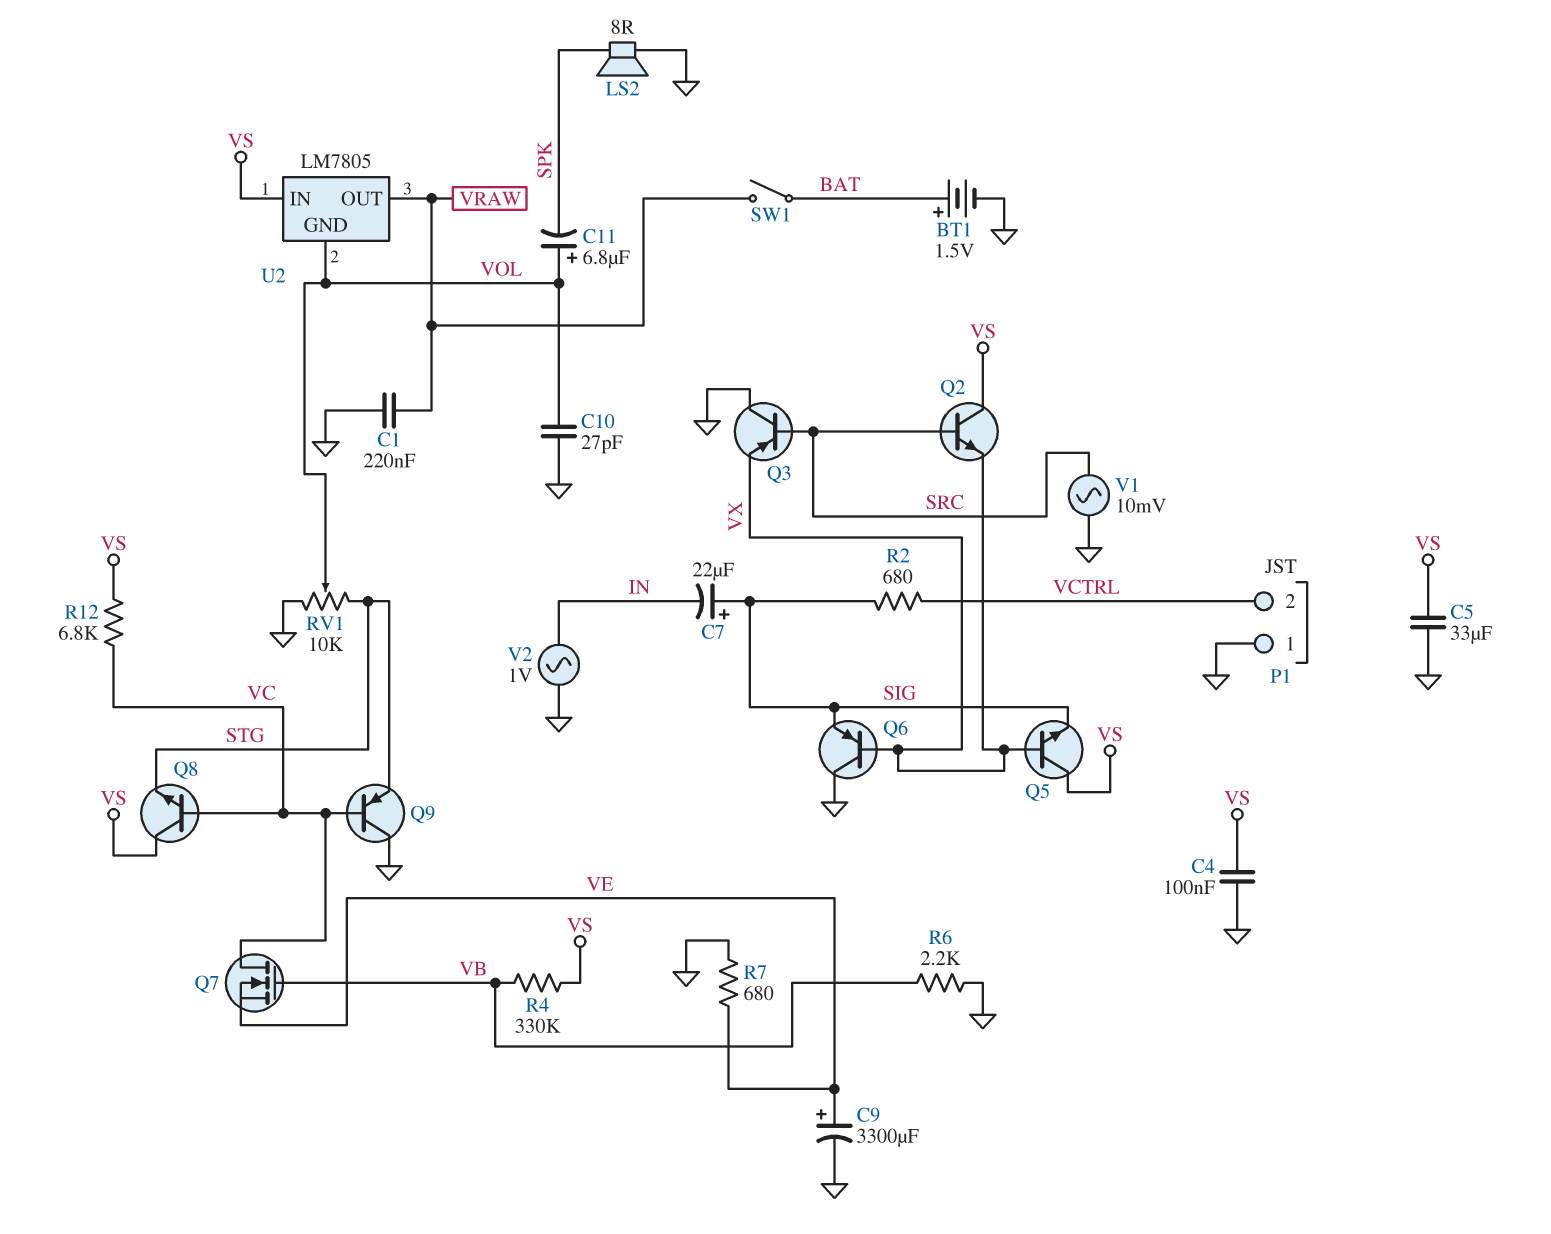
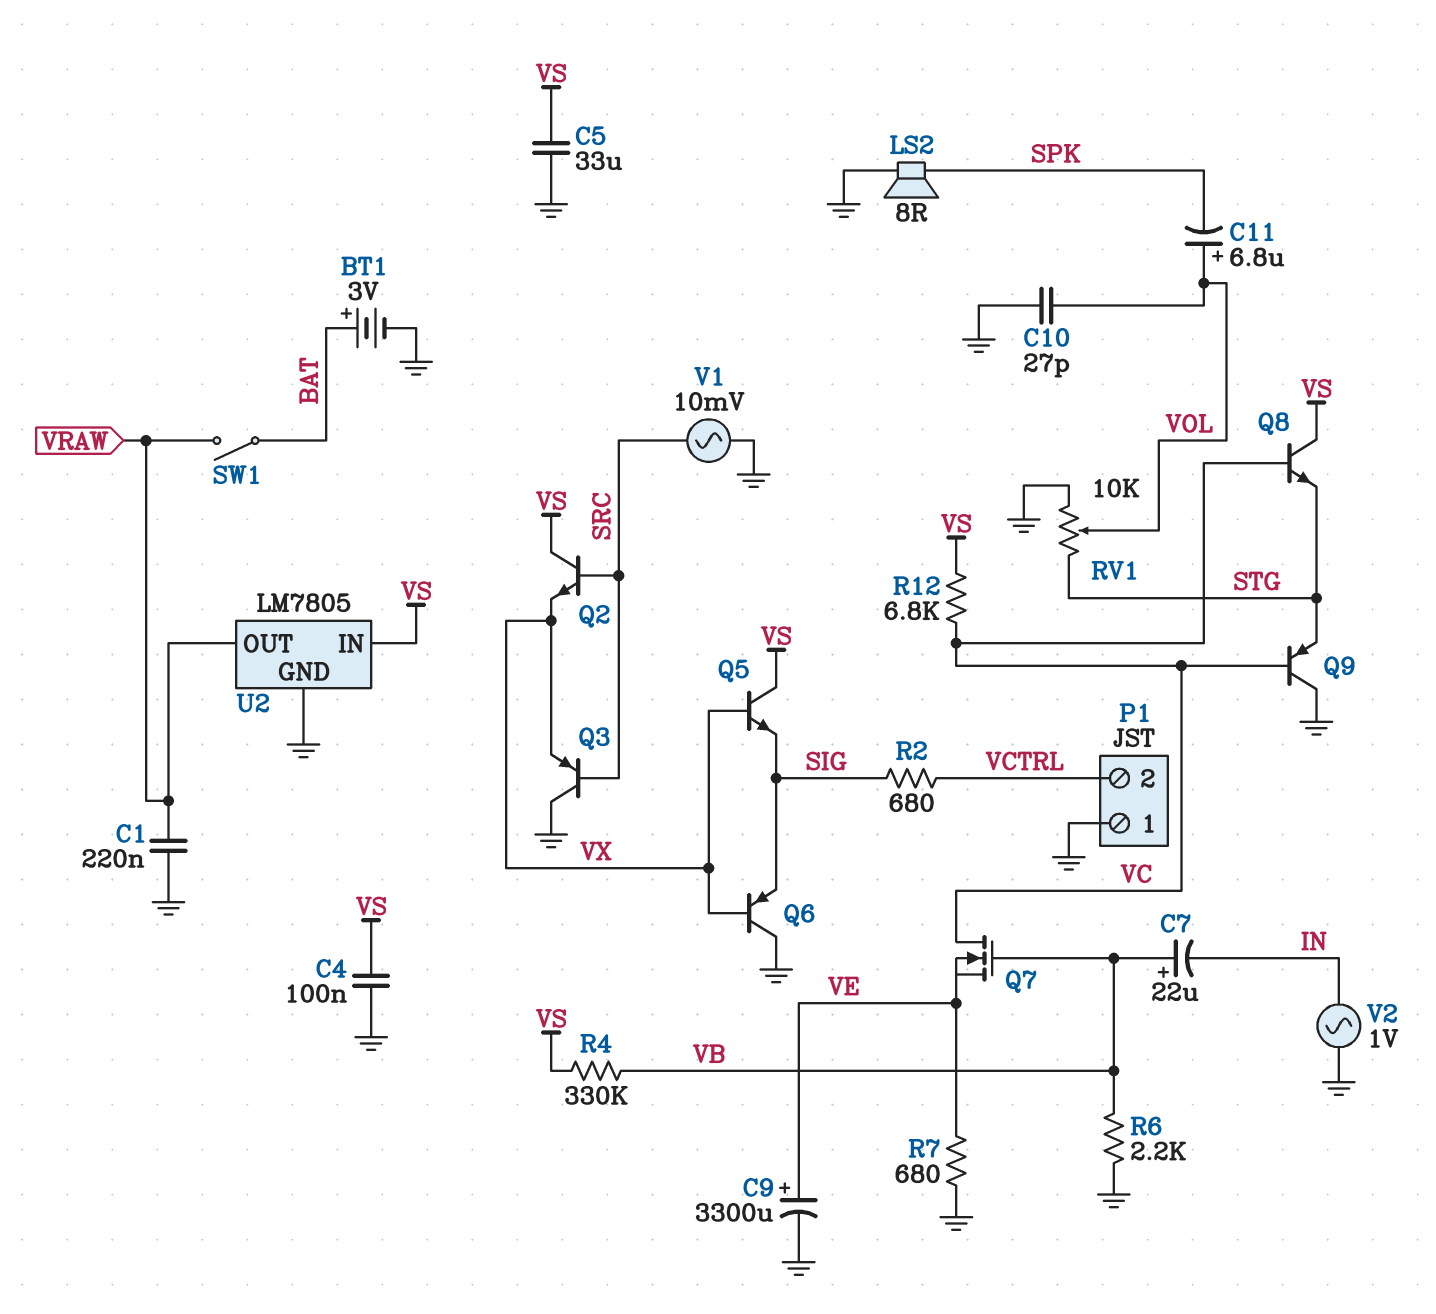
BT1: 1.5V (plus BAT, minus GND) -> 3V (plus BAT, minus GND)
C7: 22uF (plus SIG, minus IN) -> 22uF (plus VB, minus IN)
U2 pin GND: VOL -> GND

